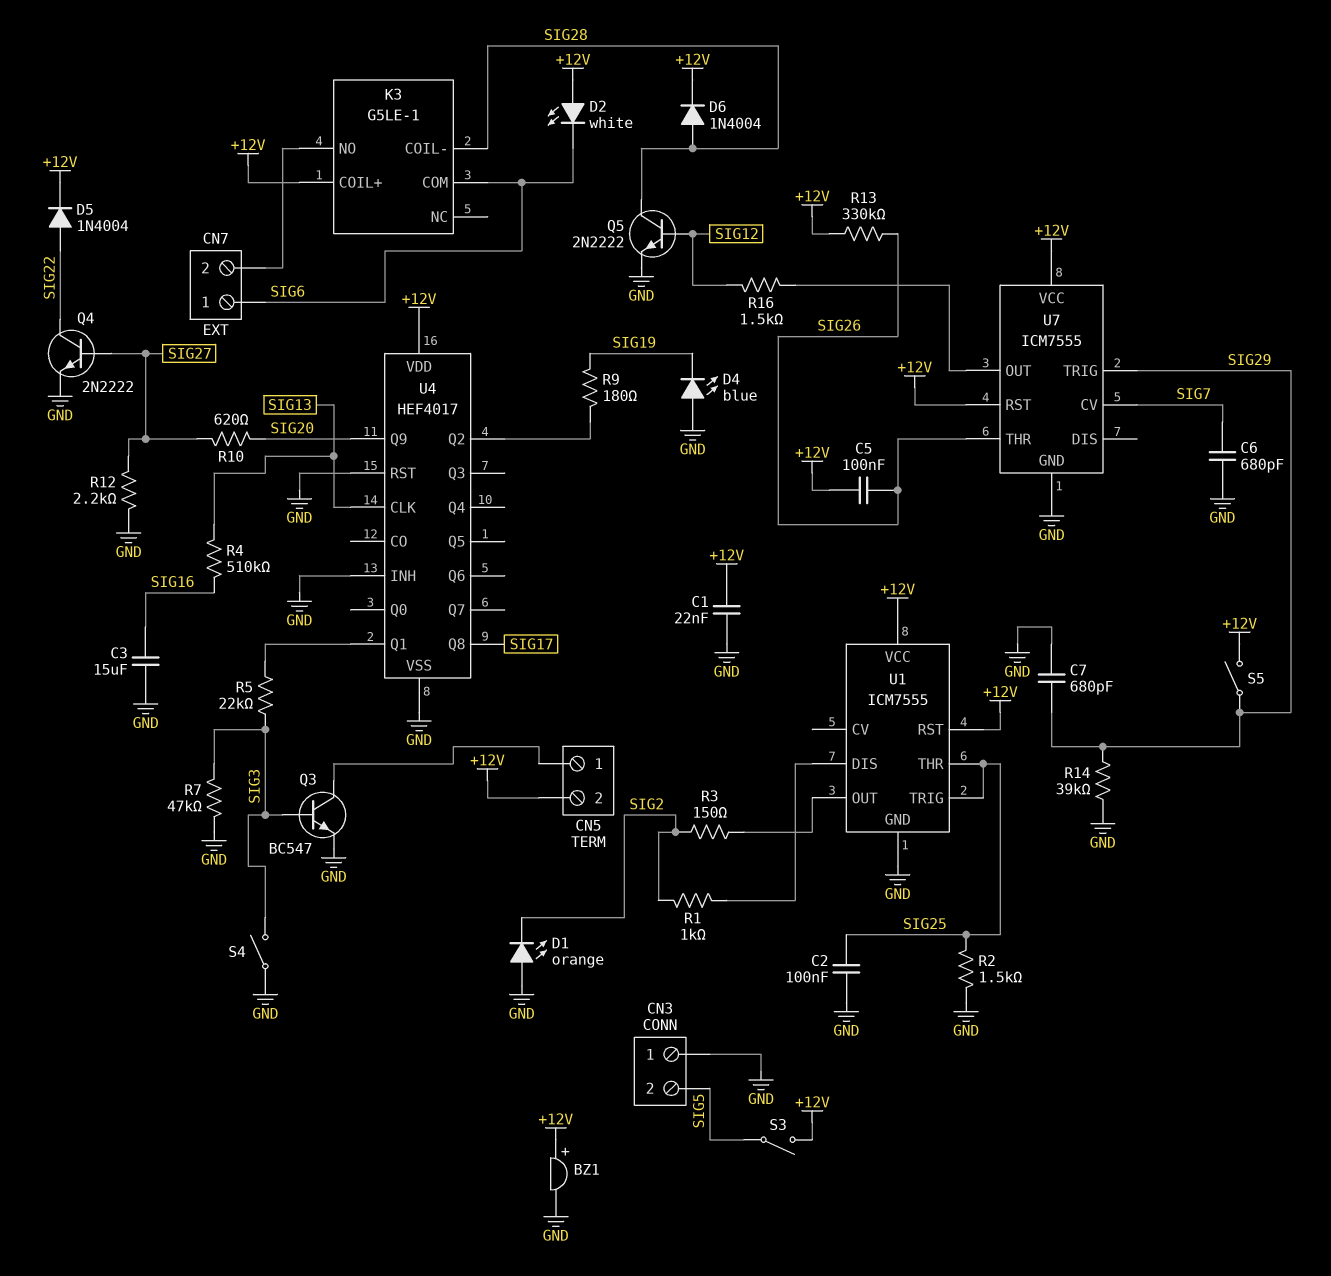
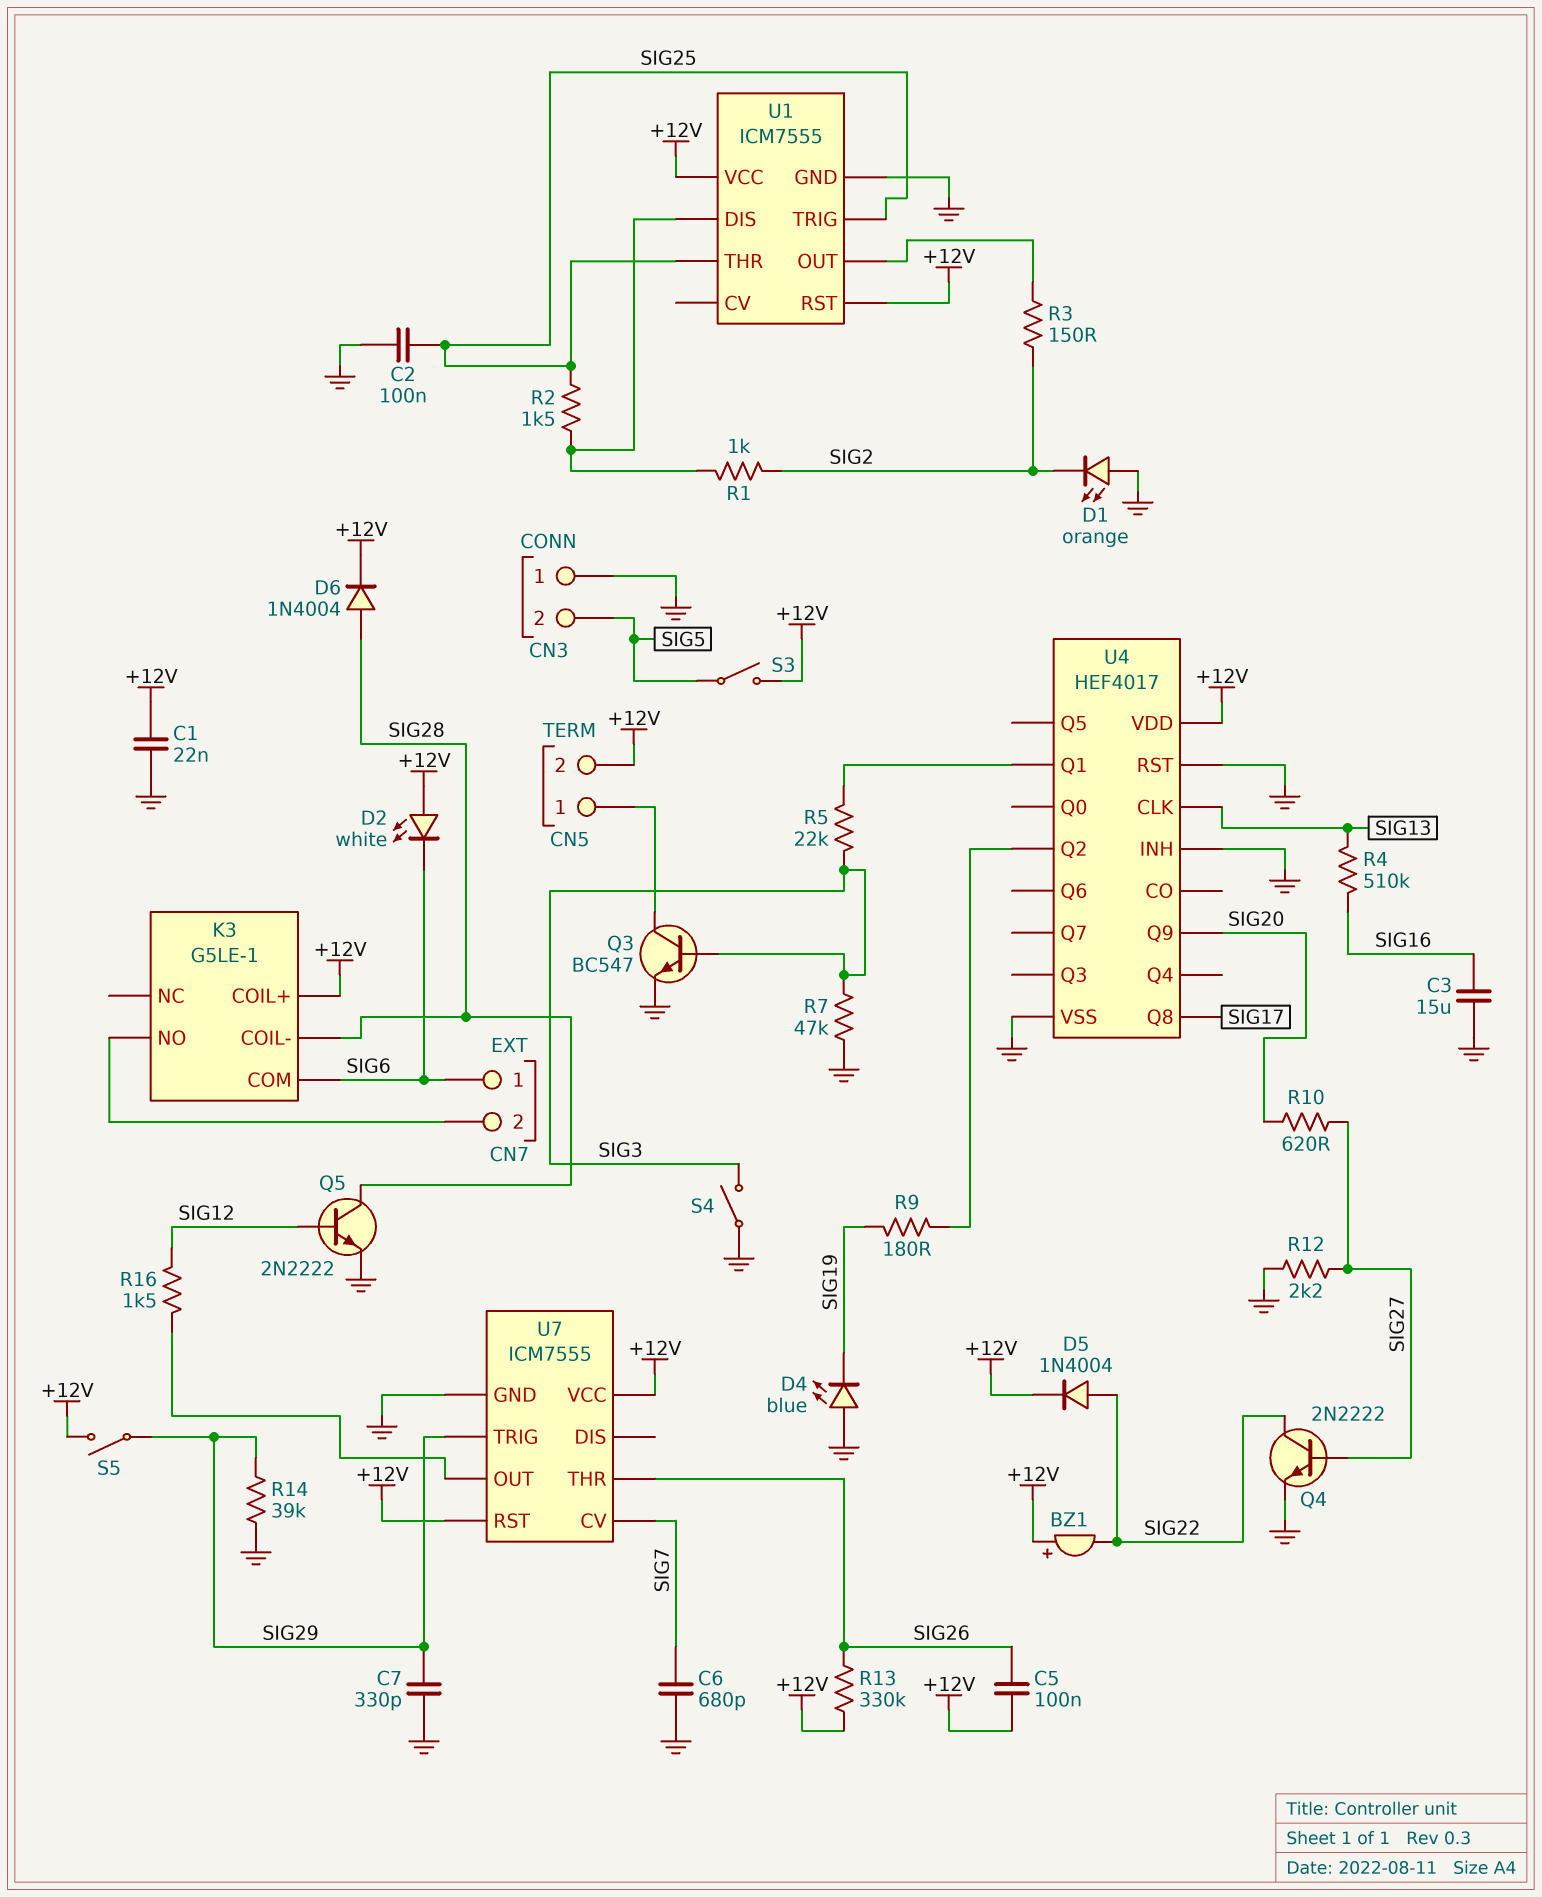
BZ1: buzzer (plus +12V, minus GND) -> buzzer (plus +12V, minus SIG22)
C7: 680pF (GND, SIG29) -> 330pF (GND, SIG29)
R2: 1.5k (GND, SIG25) -> 1.5k (SIG25, U1/DIS)

